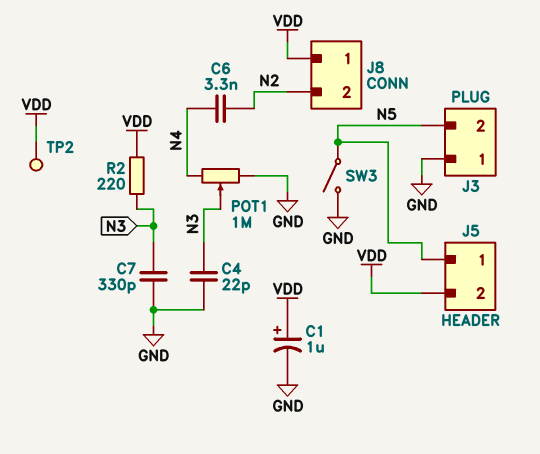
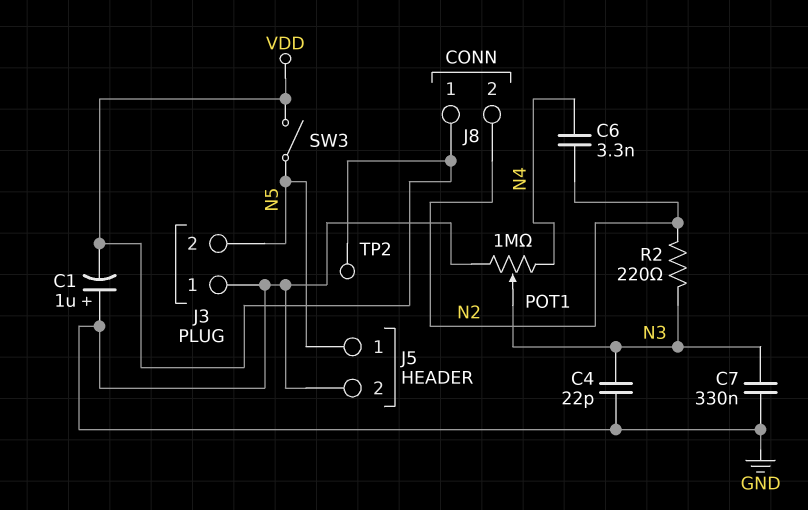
C1: 1uF (plus VDD, minus GND) -> 1uF (plus GND, minus VDD)
C7: 330pF (GND, N3) -> 330nF (GND, N3)
J5 pin 2: VDD -> GND
R2: 220 (N3, VDD) -> 220 (N2, N3)
SW3: switch (GND, N5) -> switch (N5, VDD)

